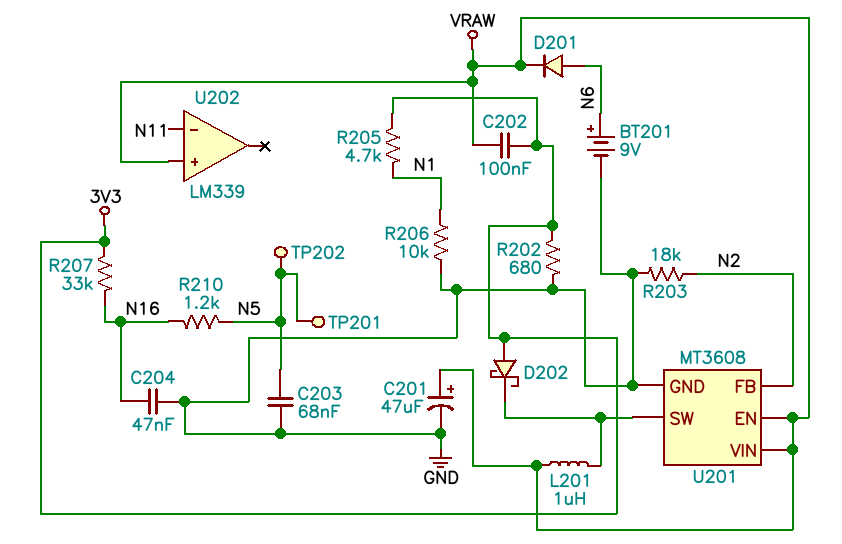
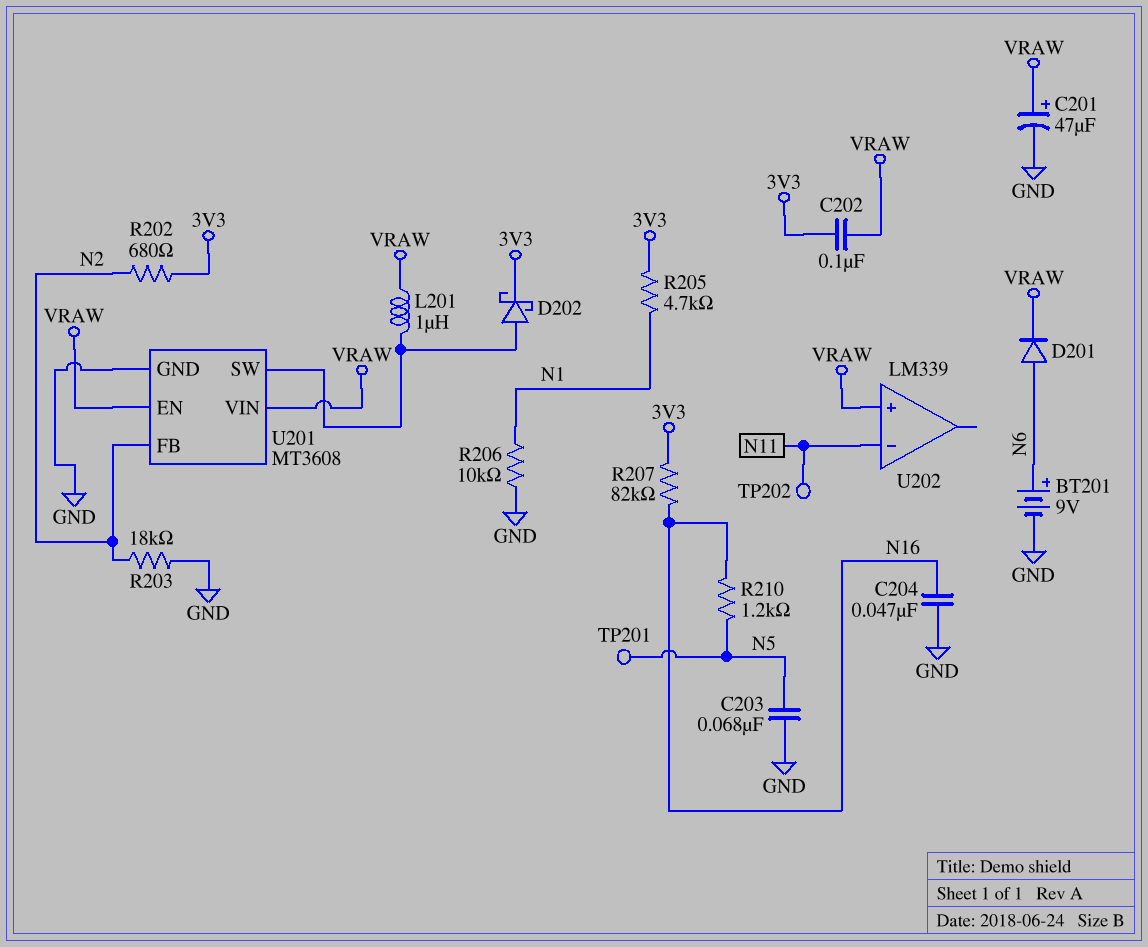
D202: schottky (A 3V3, K U201/SW) -> schottky (A U201/SW, K 3V3)
R202: 680 (3V3, GND) -> 680 (3V3, N2)
R207: 33k (3V3, N16) -> 82k (3V3, N16)
TP202: test point (N5) -> test point (N11)

